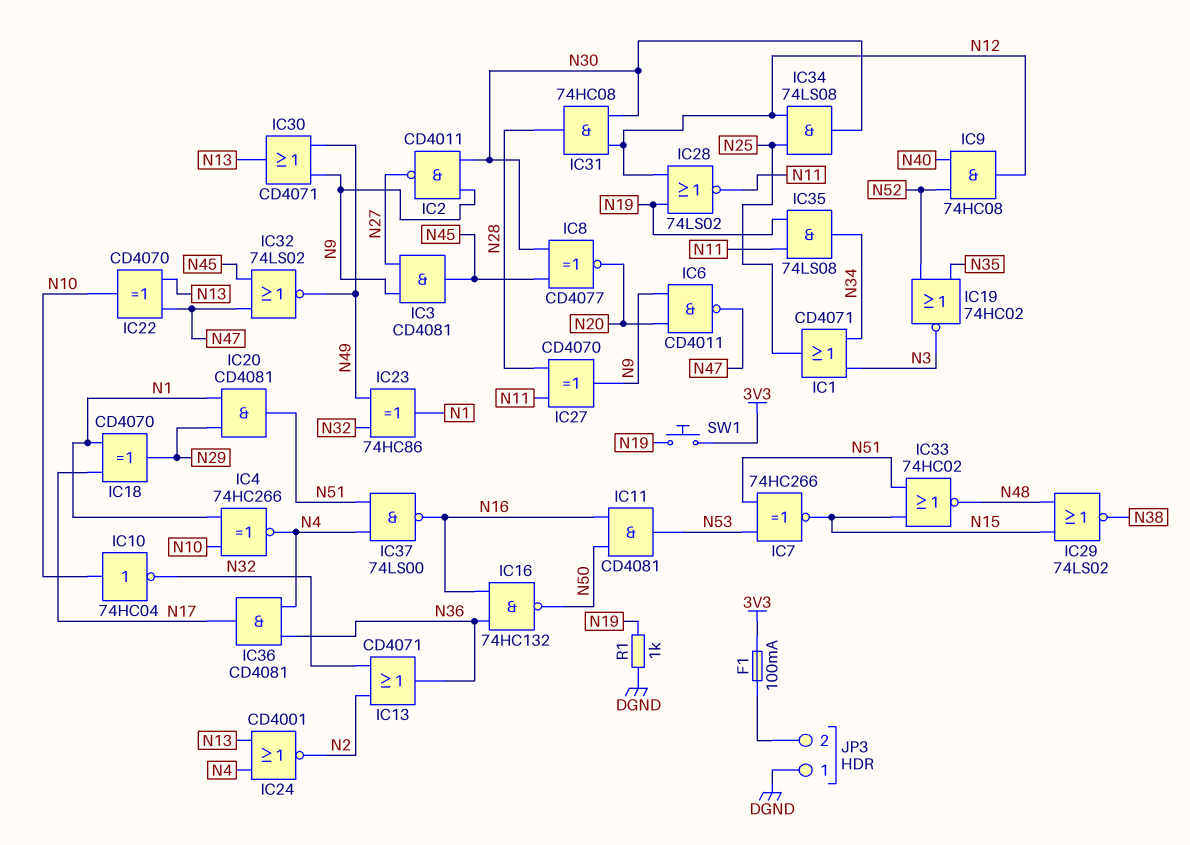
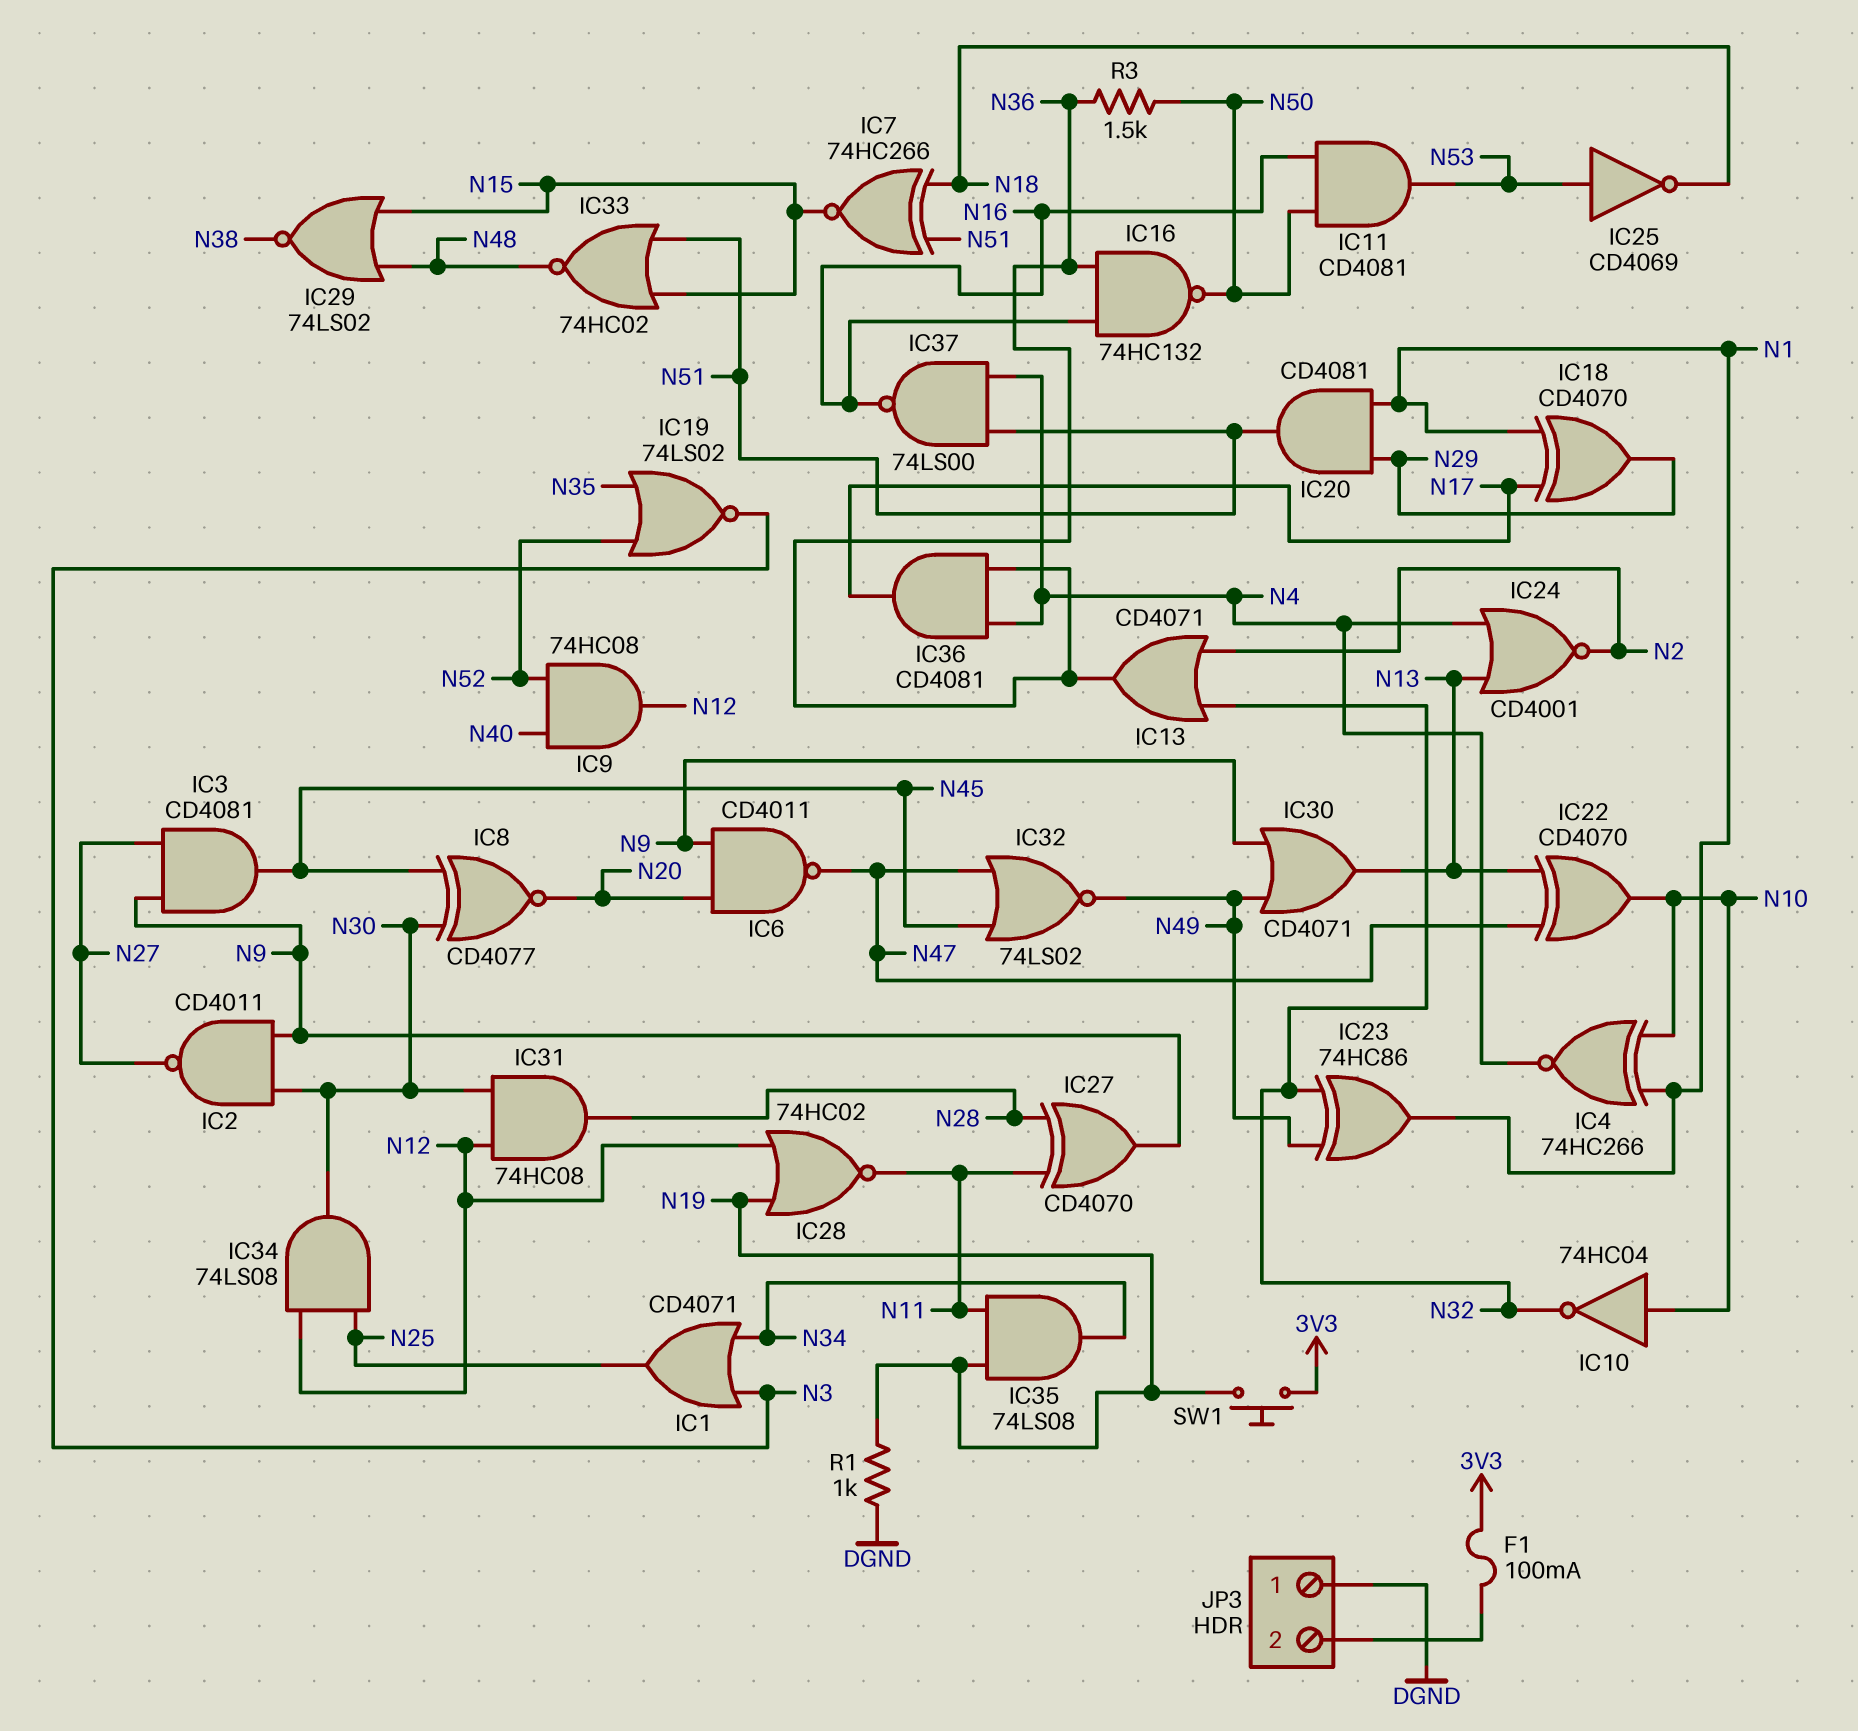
IC7: XNOR 74HC266 (in N51, in N53, out N15) -> XNOR 74HC266 (in N18, in N51, out N15)
IC19: NOR 74HC02 (in N35, in N52, out N3) -> NOR 74LS02 (in N35, in N52, out N3)
IC25: none -> NOT CD4069 (in N53, out N18)
IC28: NOR 74LS02 (in N12, in N19, out N11) -> NOR 74HC02 (in N12, in N19, out N11)
R3: none -> 1.5k (N36, N50)

